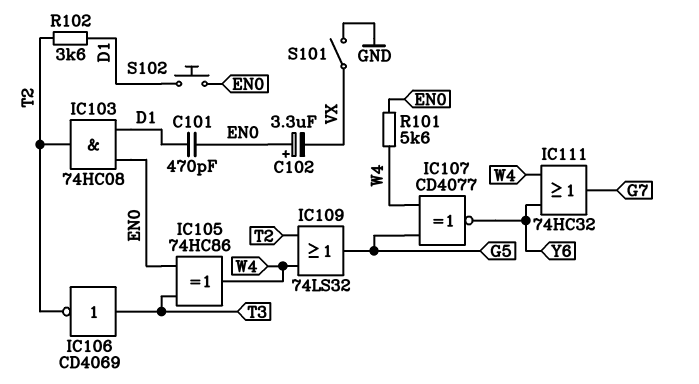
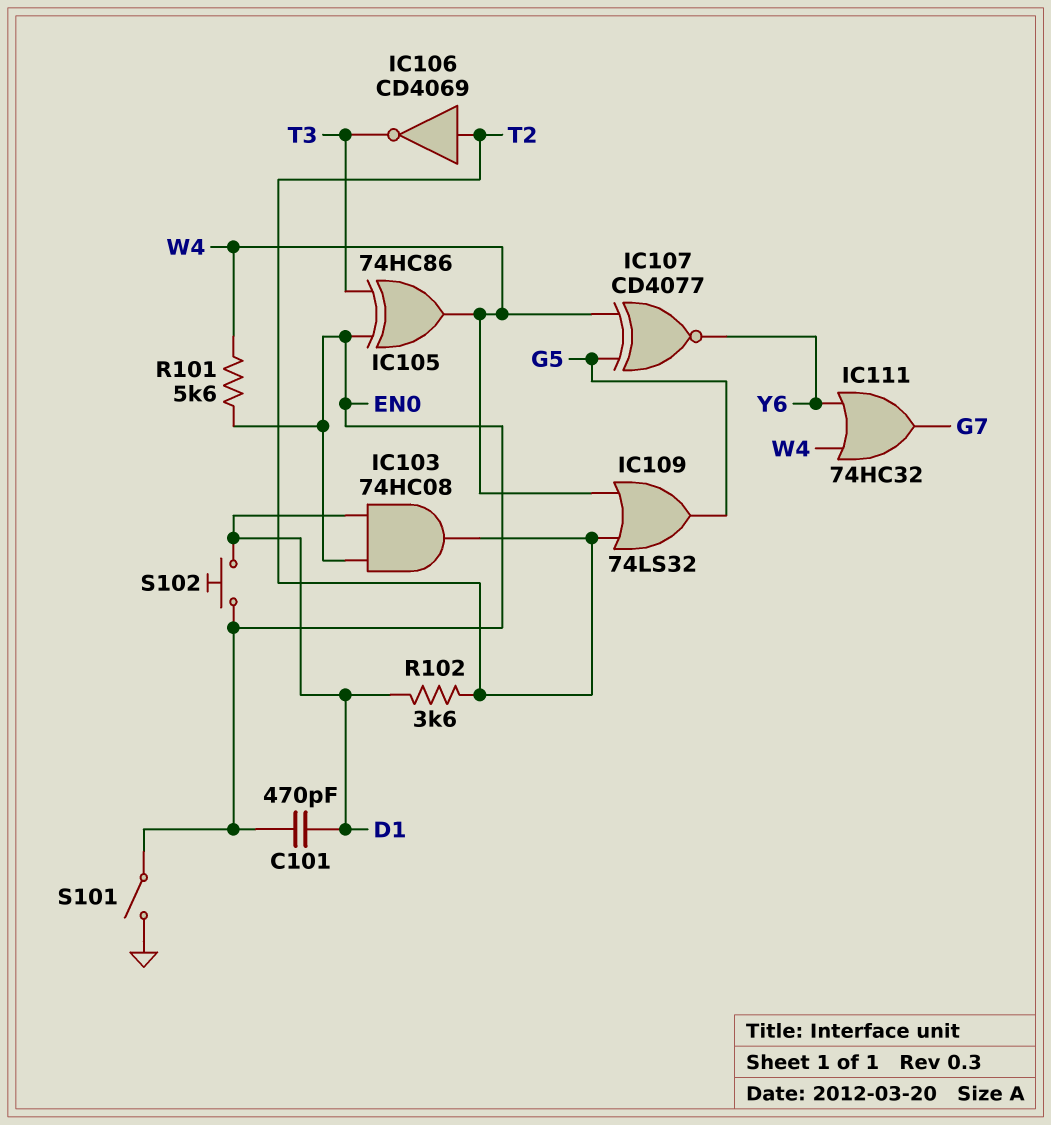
C102: 3.3uF (plus EN0, minus VX) -> none
IC106: NOT CD4069 (in T3, out T2) -> NOT CD4069 (in T2, out T3)
S101: switch (GND, VX) -> switch (EN0, GND)

